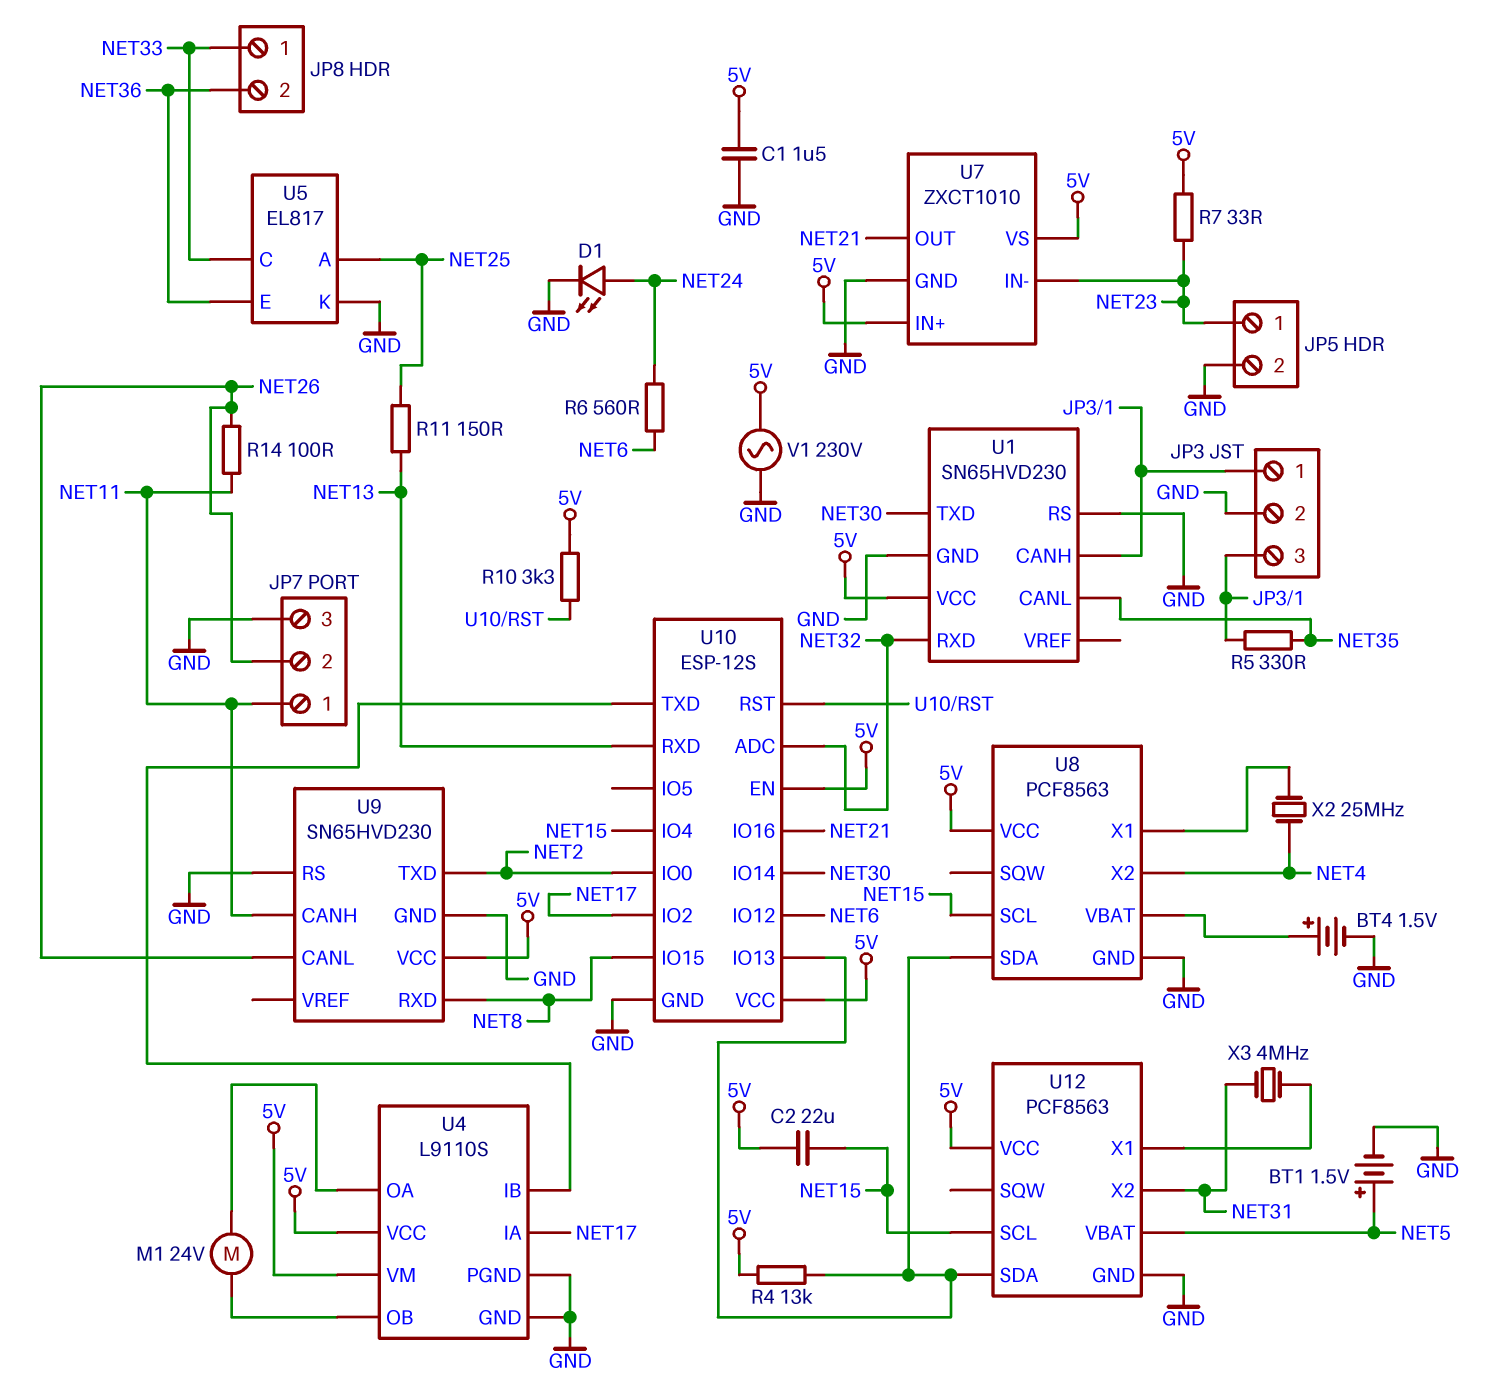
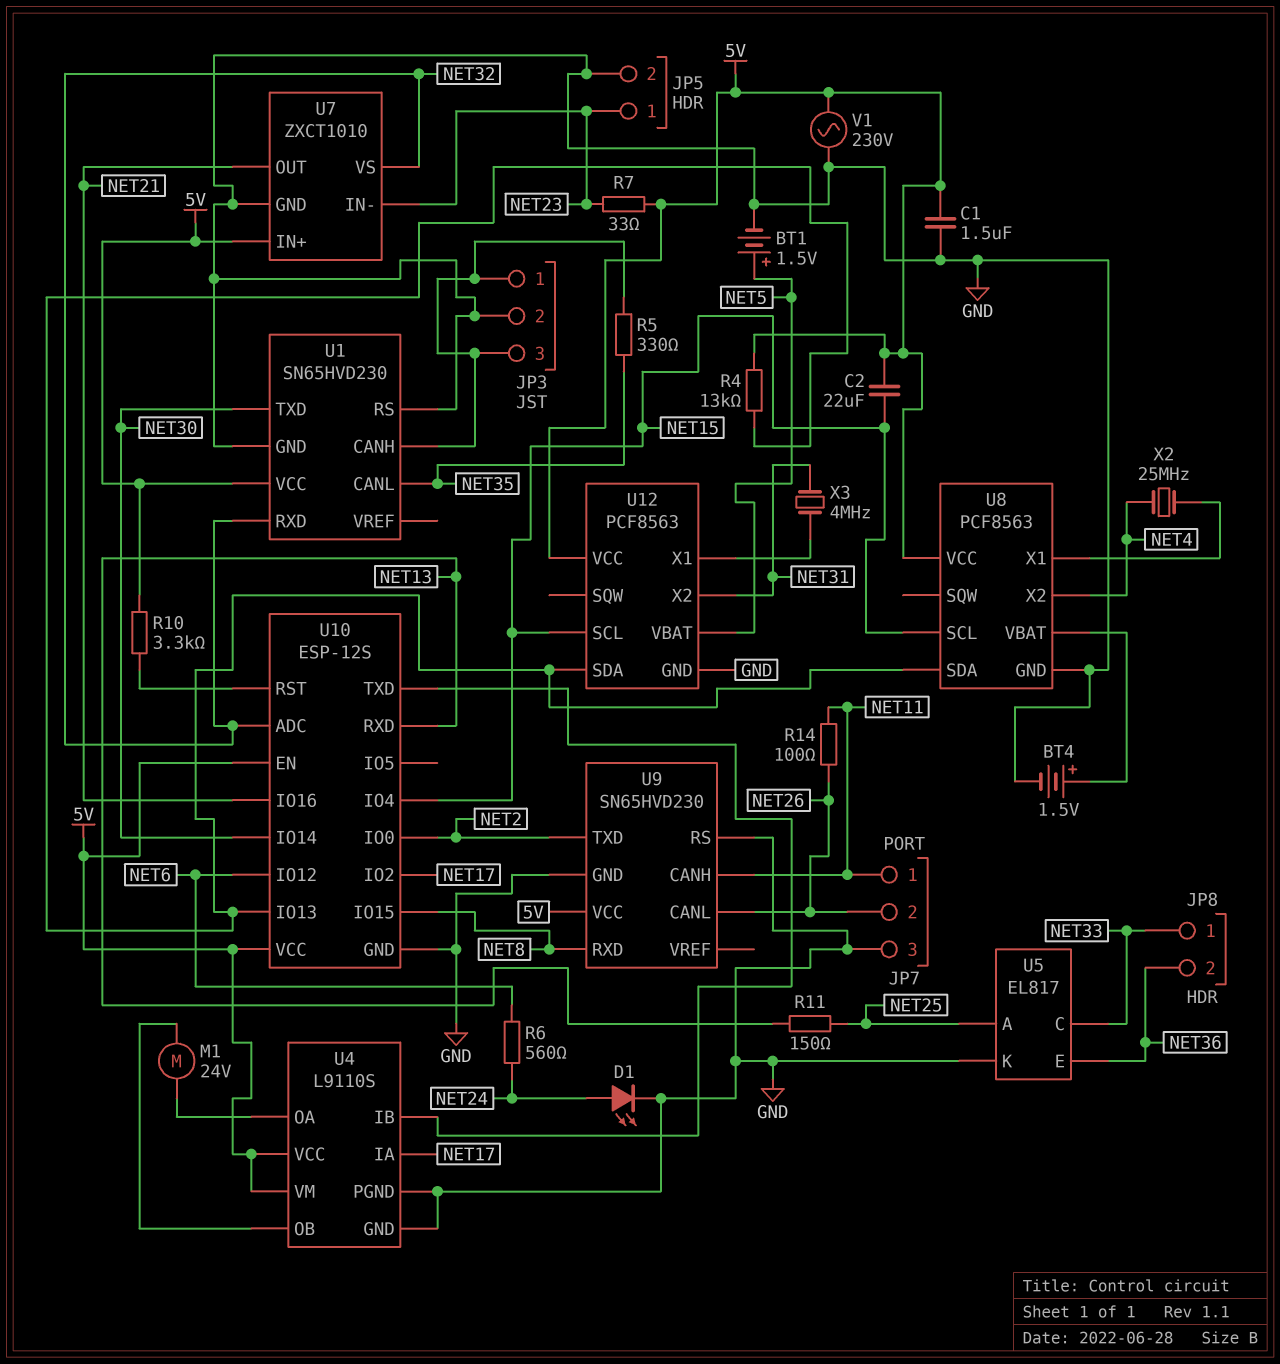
U7 pin VS: 5V -> NET32

